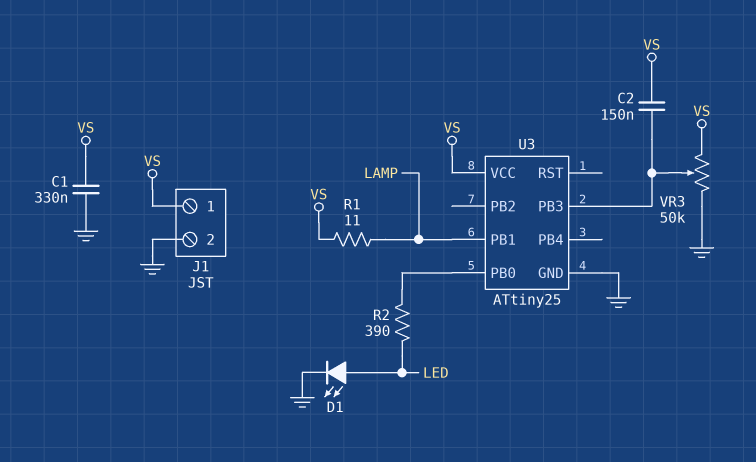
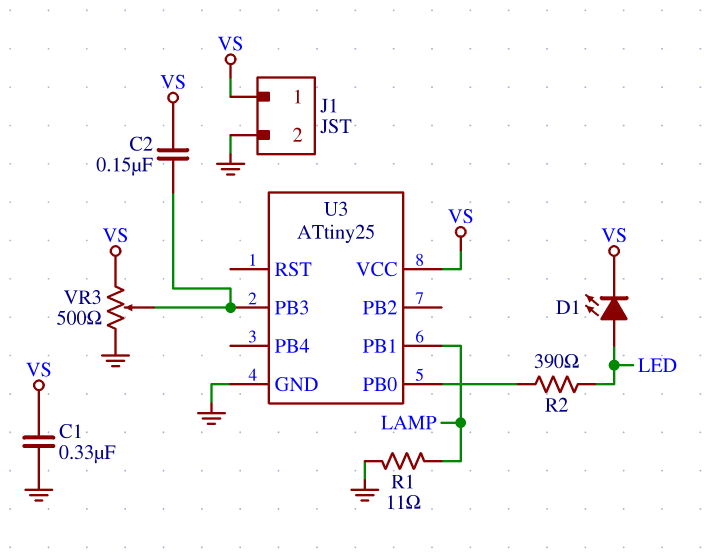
D1: LED (A LED, K GND) -> LED (A LED, K VS)
R1: 11 (LAMP, VS) -> 11 (GND, LAMP)
VR3: 50k (GND, VS, wiper U3/PB3) -> 500 (GND, VS, wiper U3/PB3)

